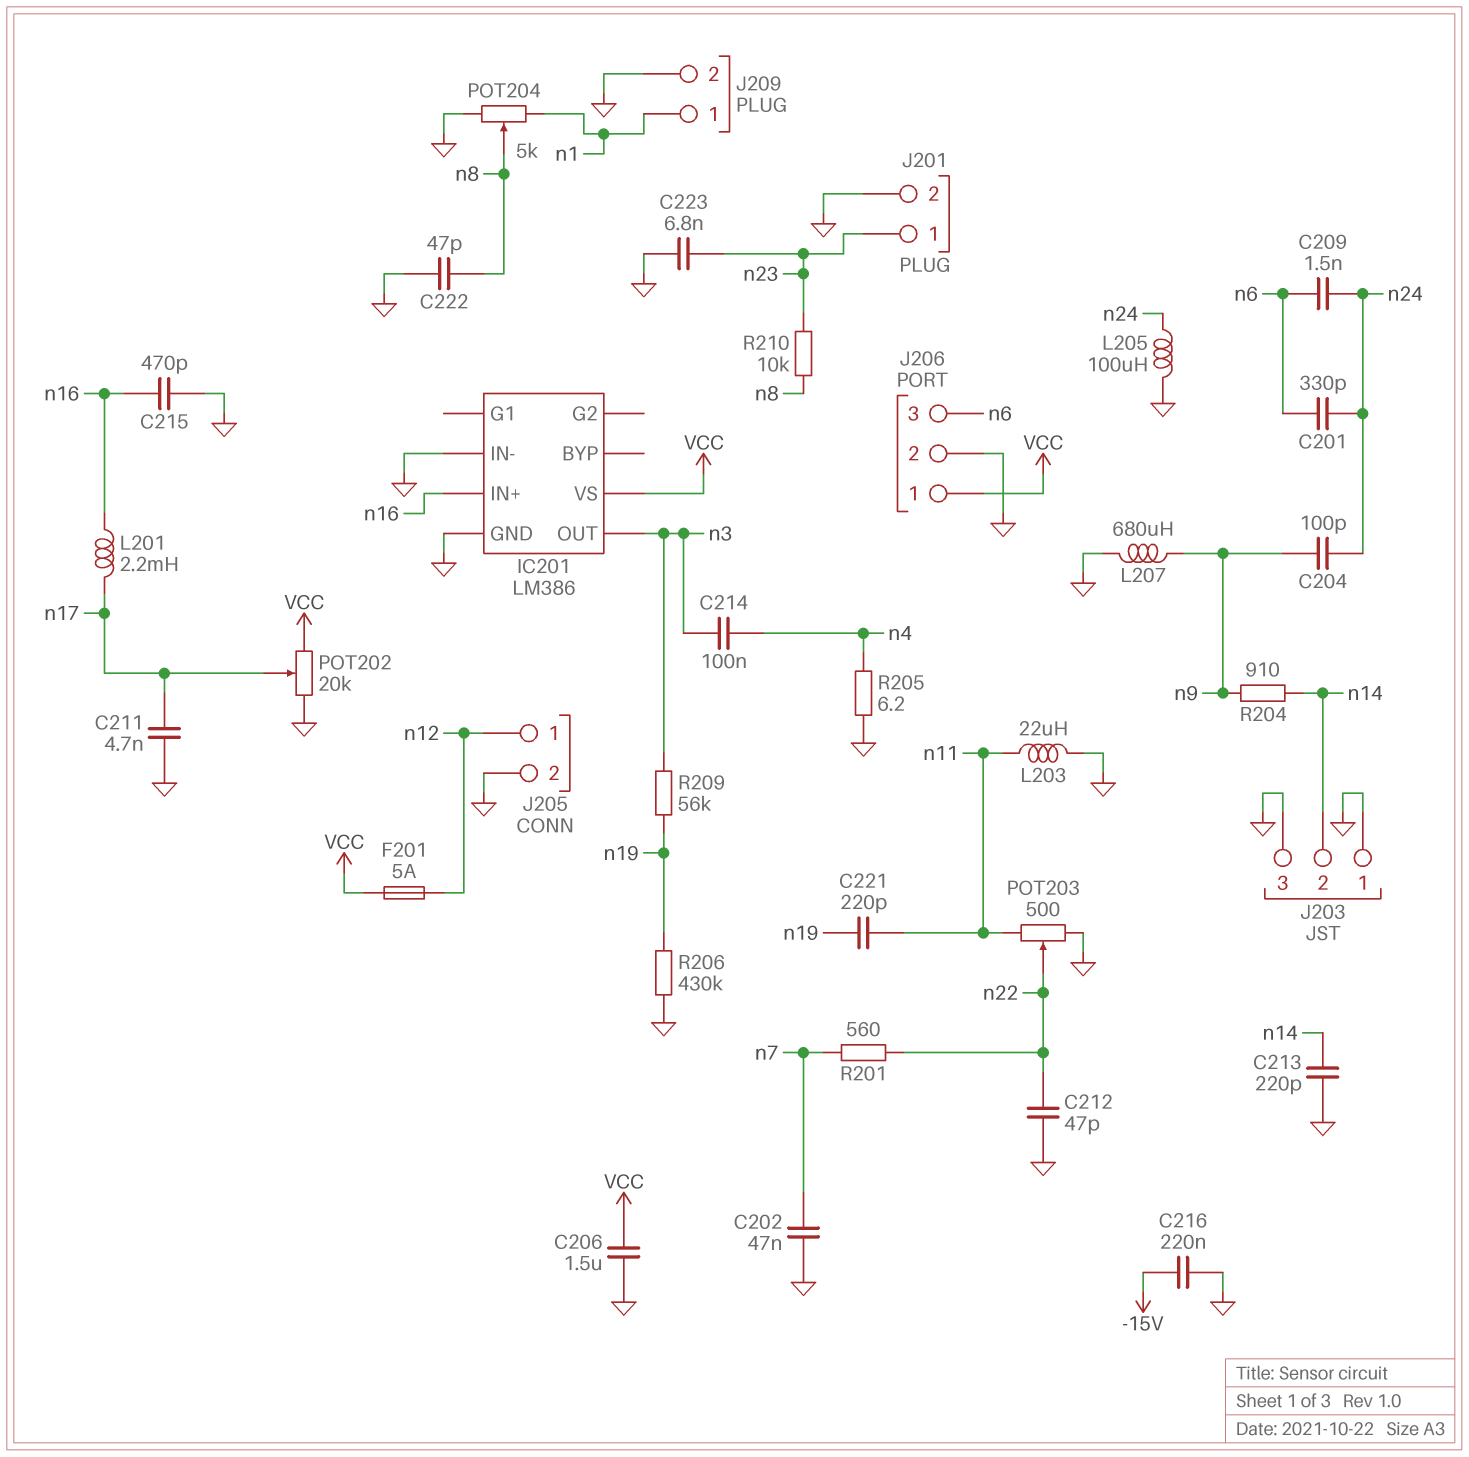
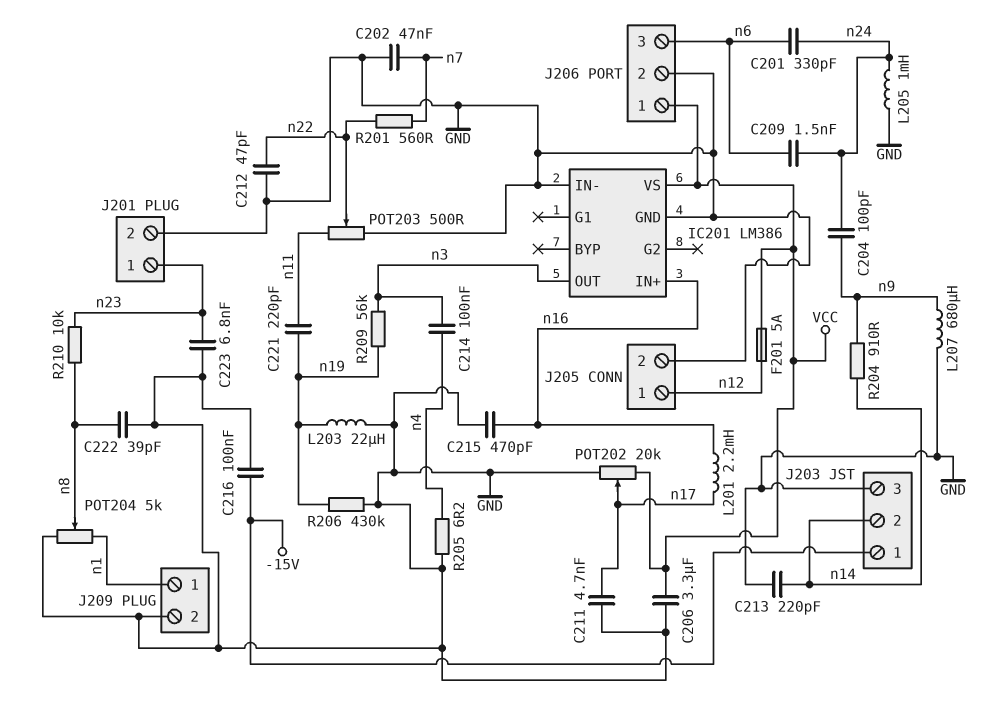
C206: 1.5uF (GND, VCC) -> 3.3uF (GND, VCC)
C216: 220nF (-15V, GND) -> 100nF (-15V, GND)
C222: 47pF (GND, n8) -> 39pF (GND, n8)
J203 pin 1: GND -> -15V
L203: 22uH (GND, n11) -> 22uH (GND, n19)
L205: 100uH (GND, n24) -> 1mH (GND, n24)

